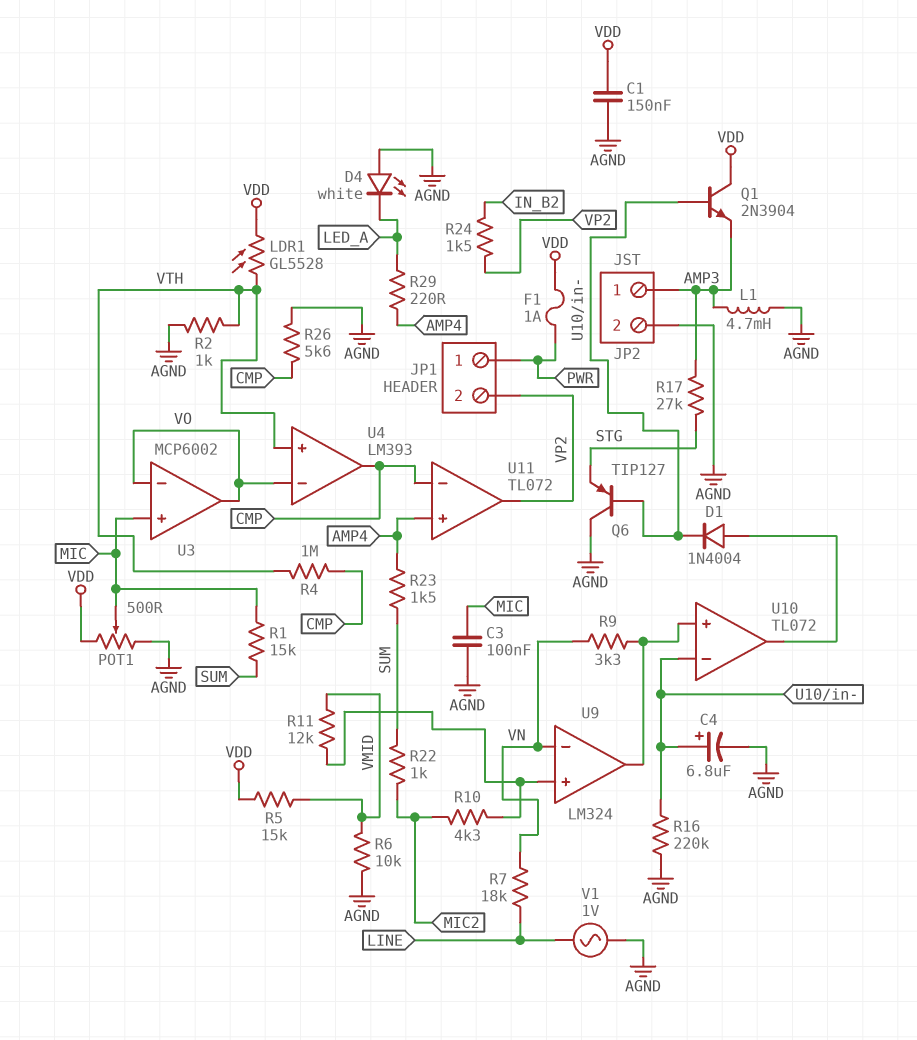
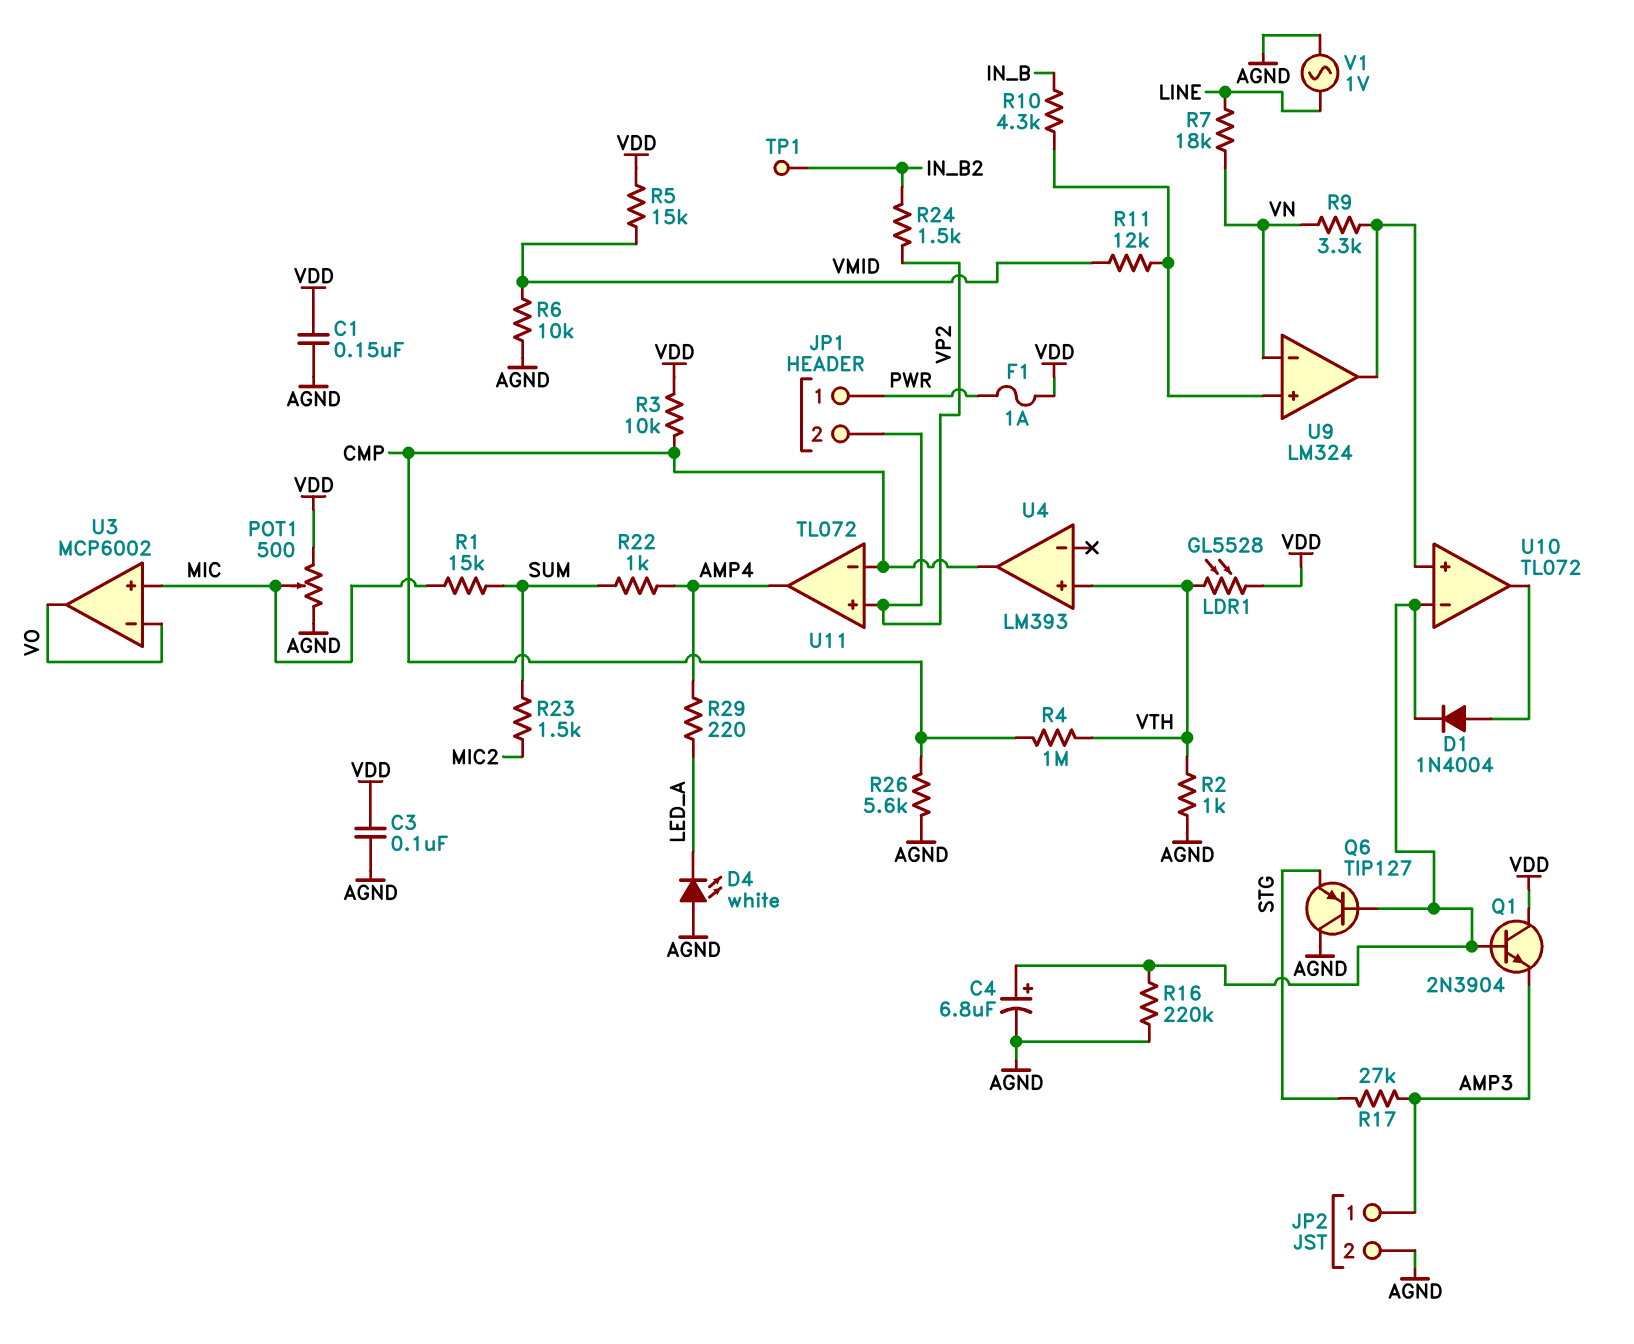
C3: 100nF (AGND, MIC) -> 100nF (AGND, VDD)
L1: 4.7mH (AGND, AMP3) -> none
R3: none -> 10k (CMP, VDD)
R10: 4.3k (MIC2, U9/in+) -> 4.3k (IN_B, U9/in+)
R22: 1k (MIC2, SUM) -> 1k (AMP4, SUM)
R23: 1.5k (AMP4, SUM) -> 1.5k (MIC2, SUM)
TP1: none -> test point (IN_B2)
U4 pin in-: VO -> none
U11 pin in+: AMP4 -> VP2
U11 pin out: VP2 -> AMP4

